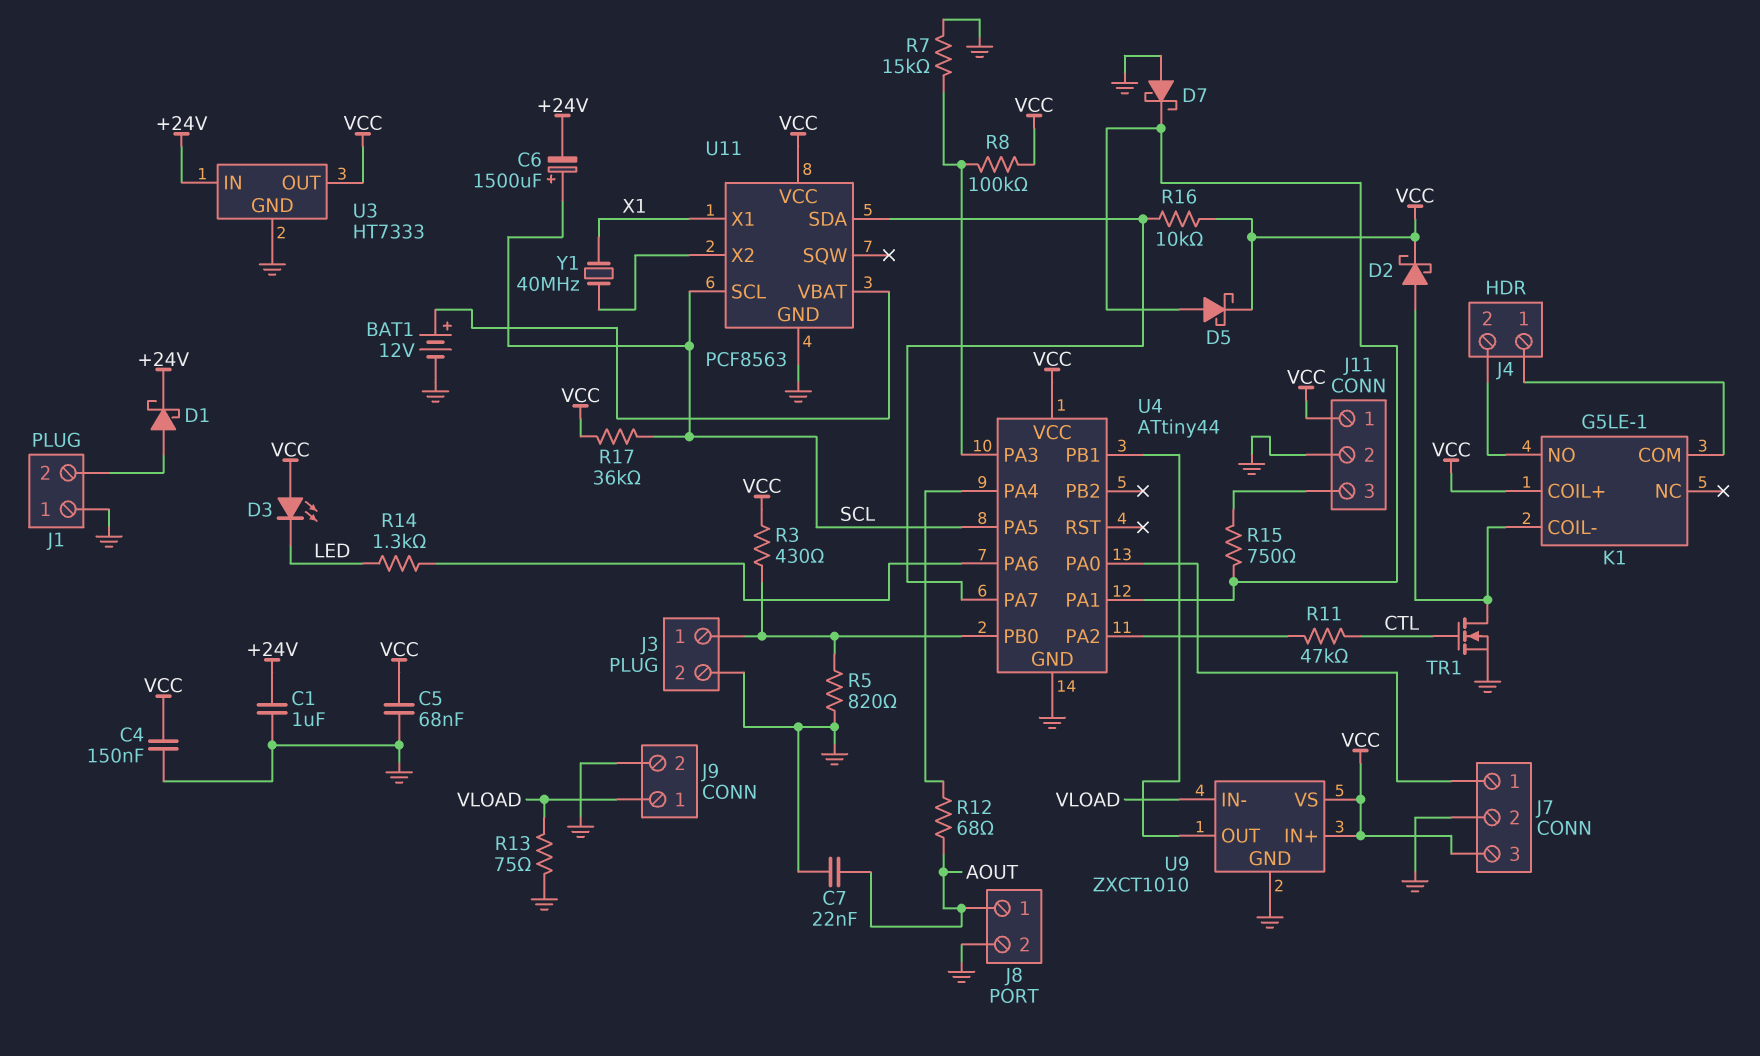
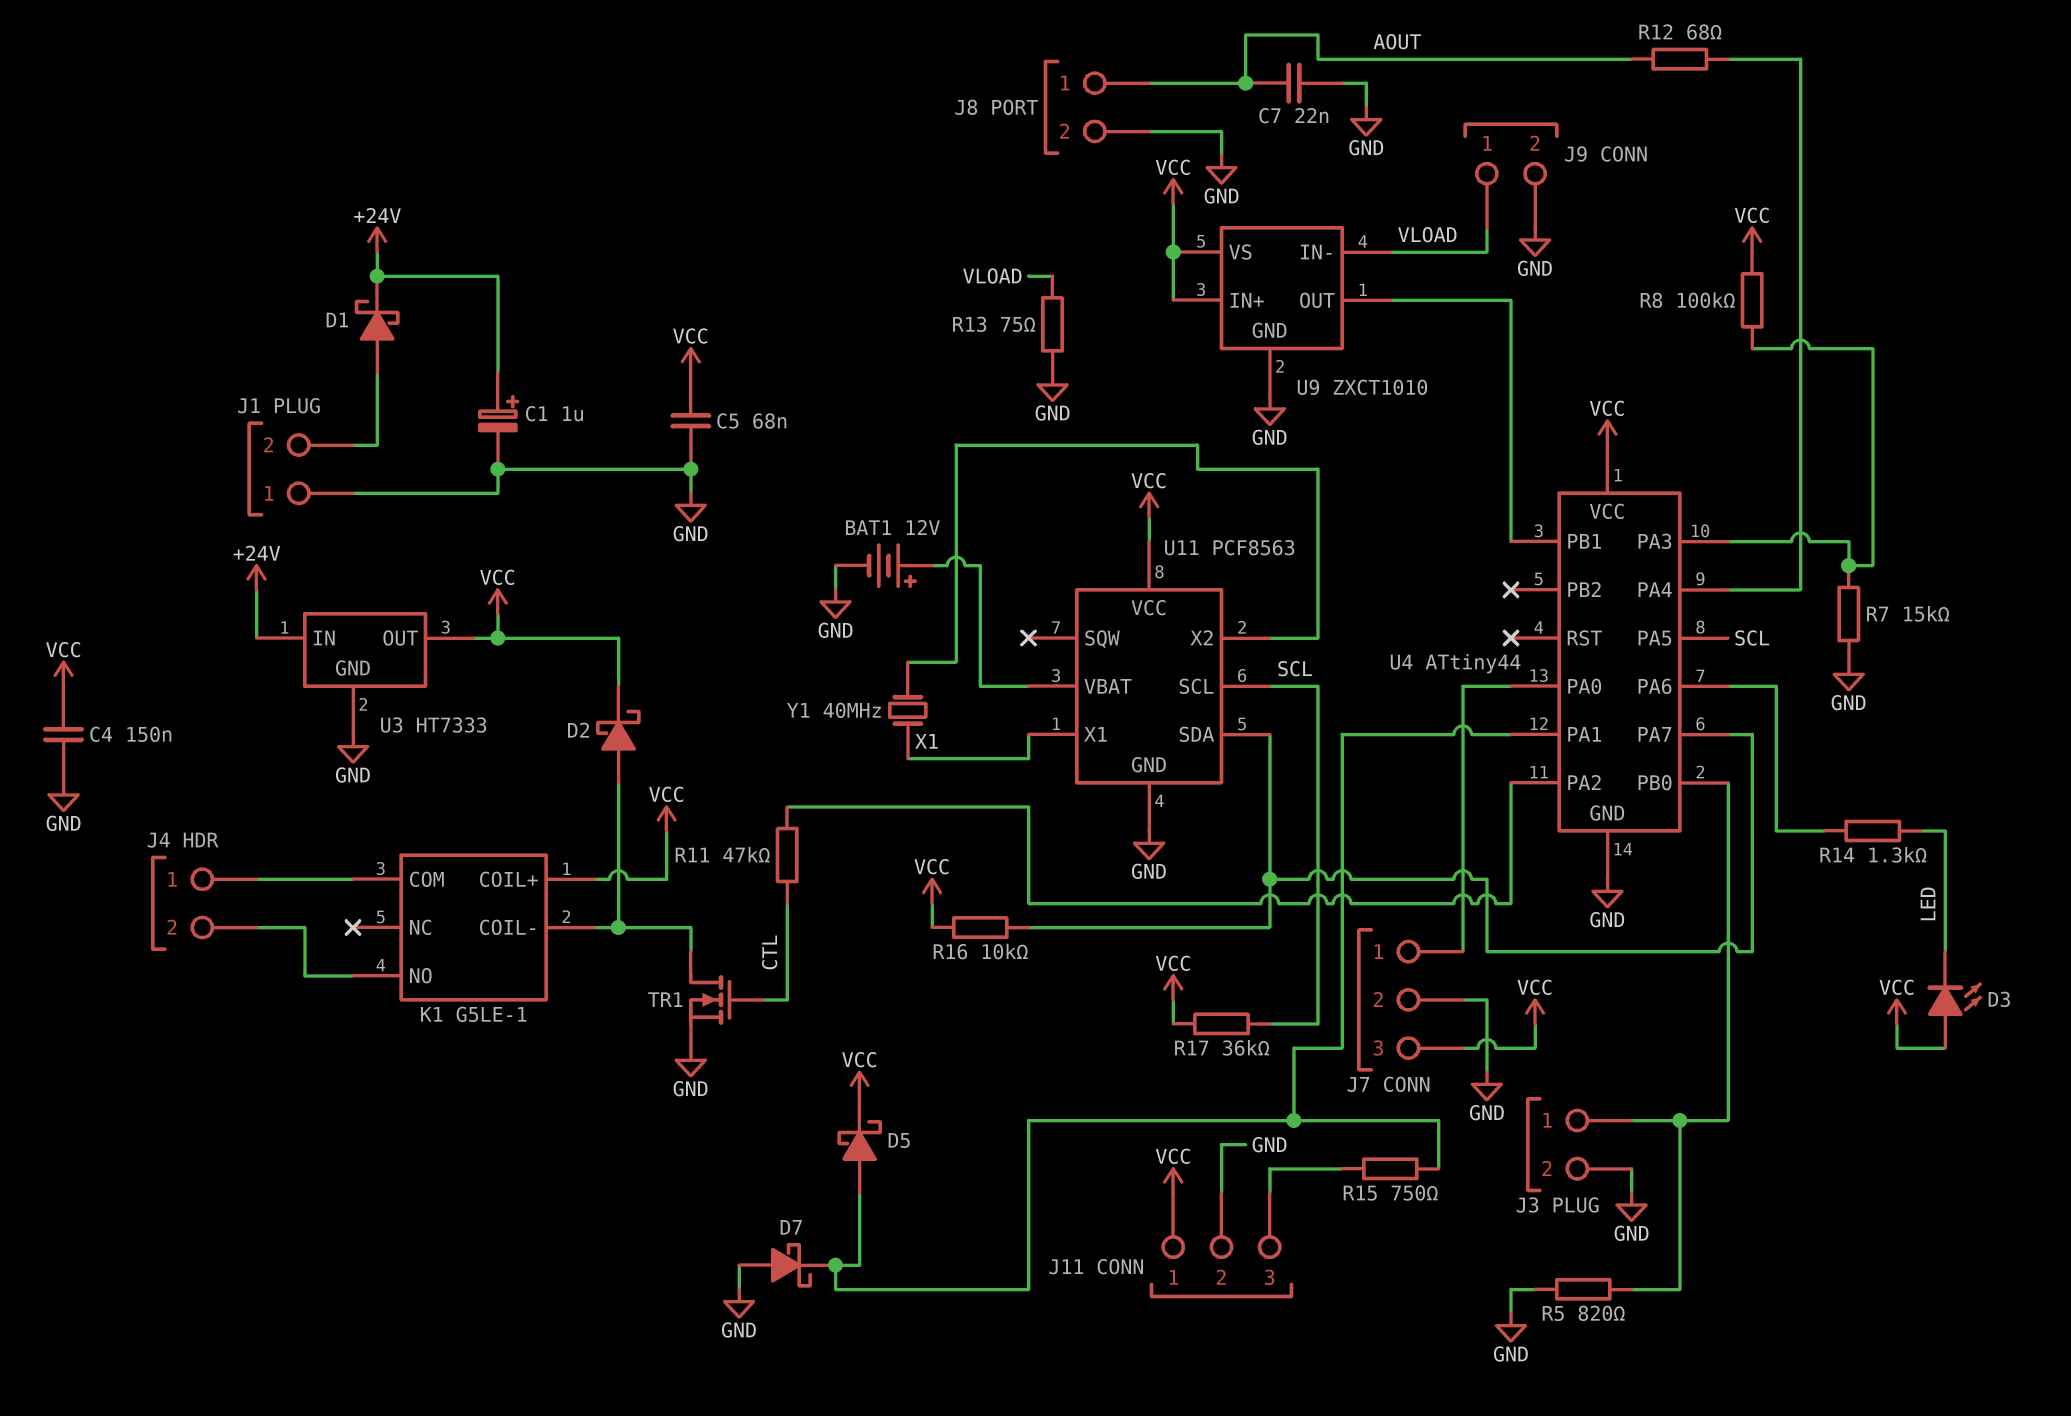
C1: 1uF (+24V, GND) -> 1uF (plus +24V, minus GND)
C6: 1500uF (plus SCL, minus +24V) -> none
R3: 430 (J3/1, VCC) -> none

